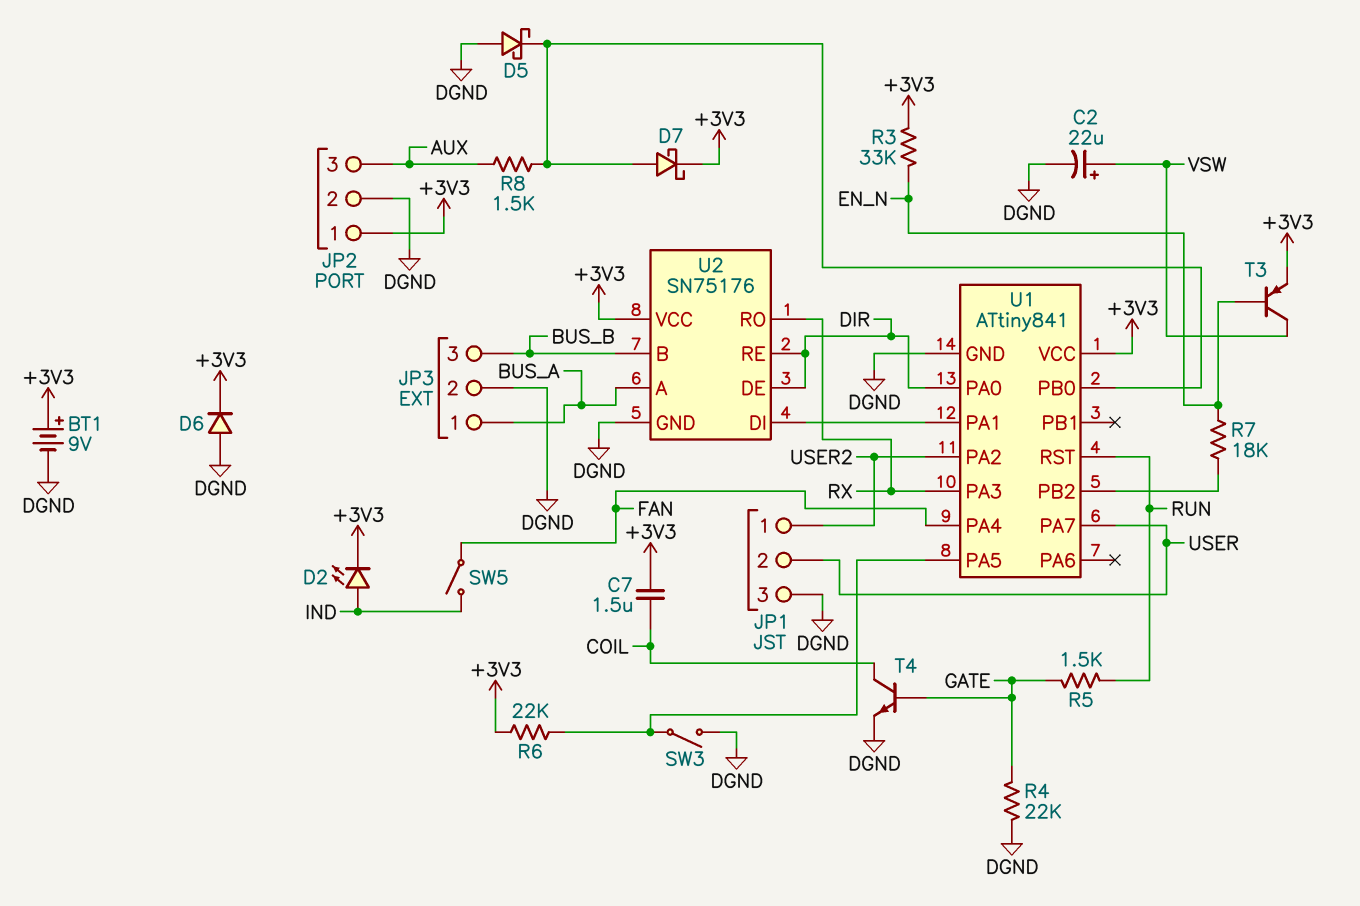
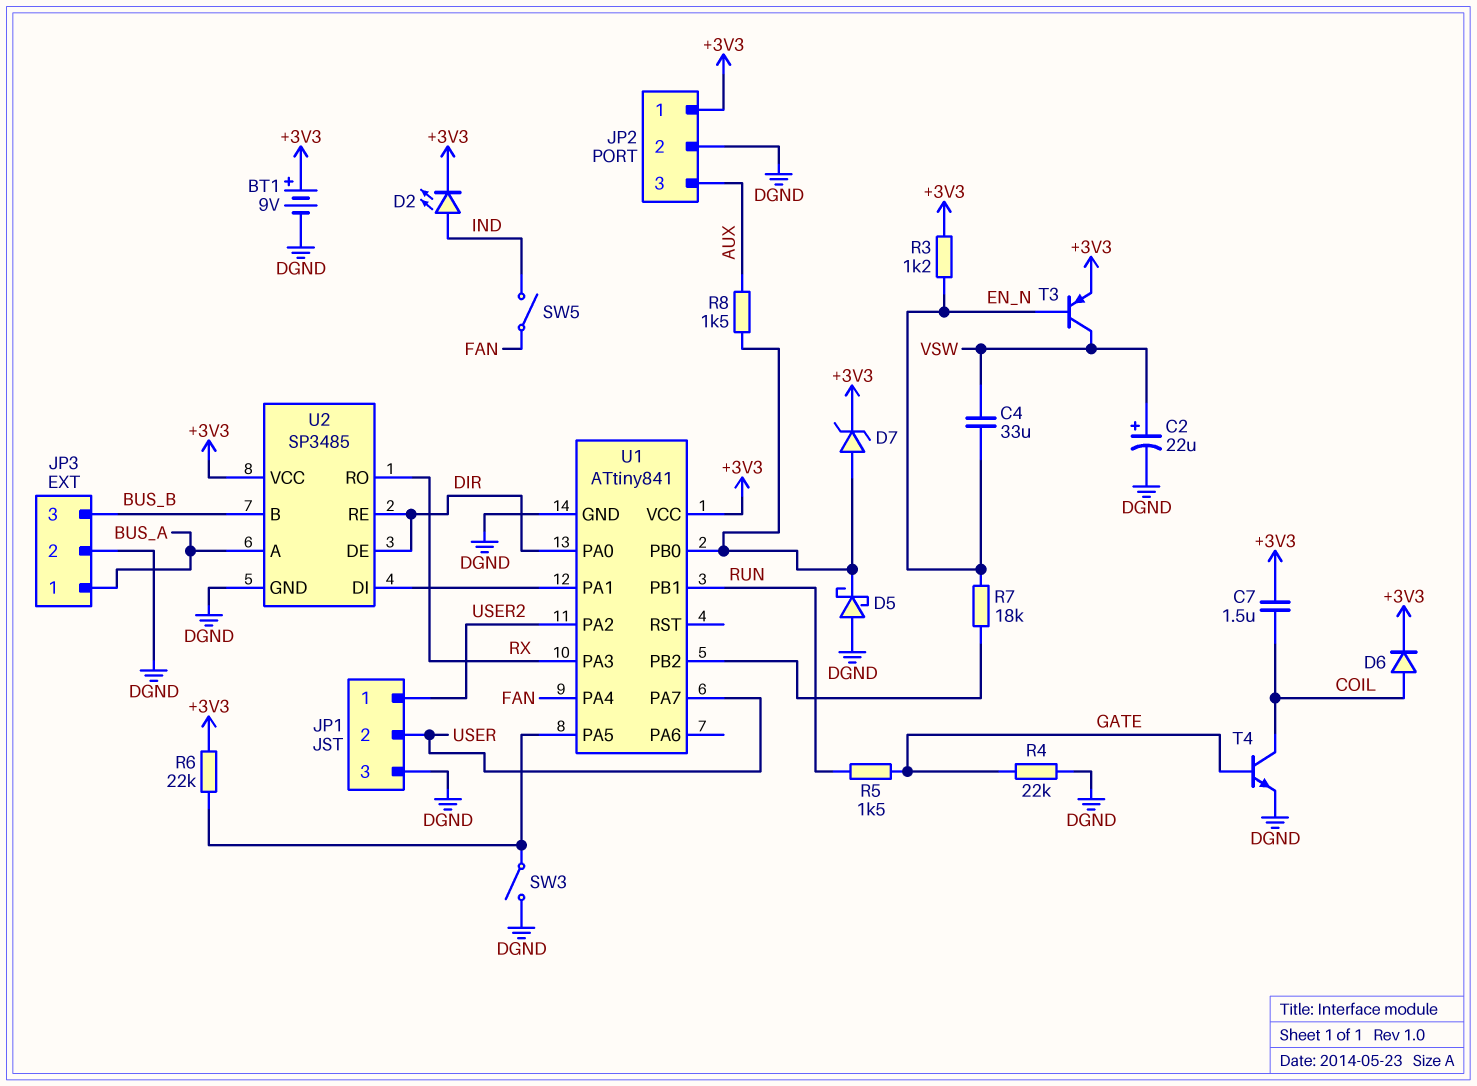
C4: none -> 33uF (EN_N, VSW)
D6: diode (A DGND, K +3V3) -> diode (A COIL, K +3V3)
D7: schottky (A U1/PB0, K +3V3) -> zener (A U1/PB0, K +3V3)
R3: 33k (+3V3, EN_N) -> 1.2k (+3V3, EN_N)
U1 pin PB1: none -> RUN
U1 pin RST: RUN -> none
U2: SN75176 -> SP3485

